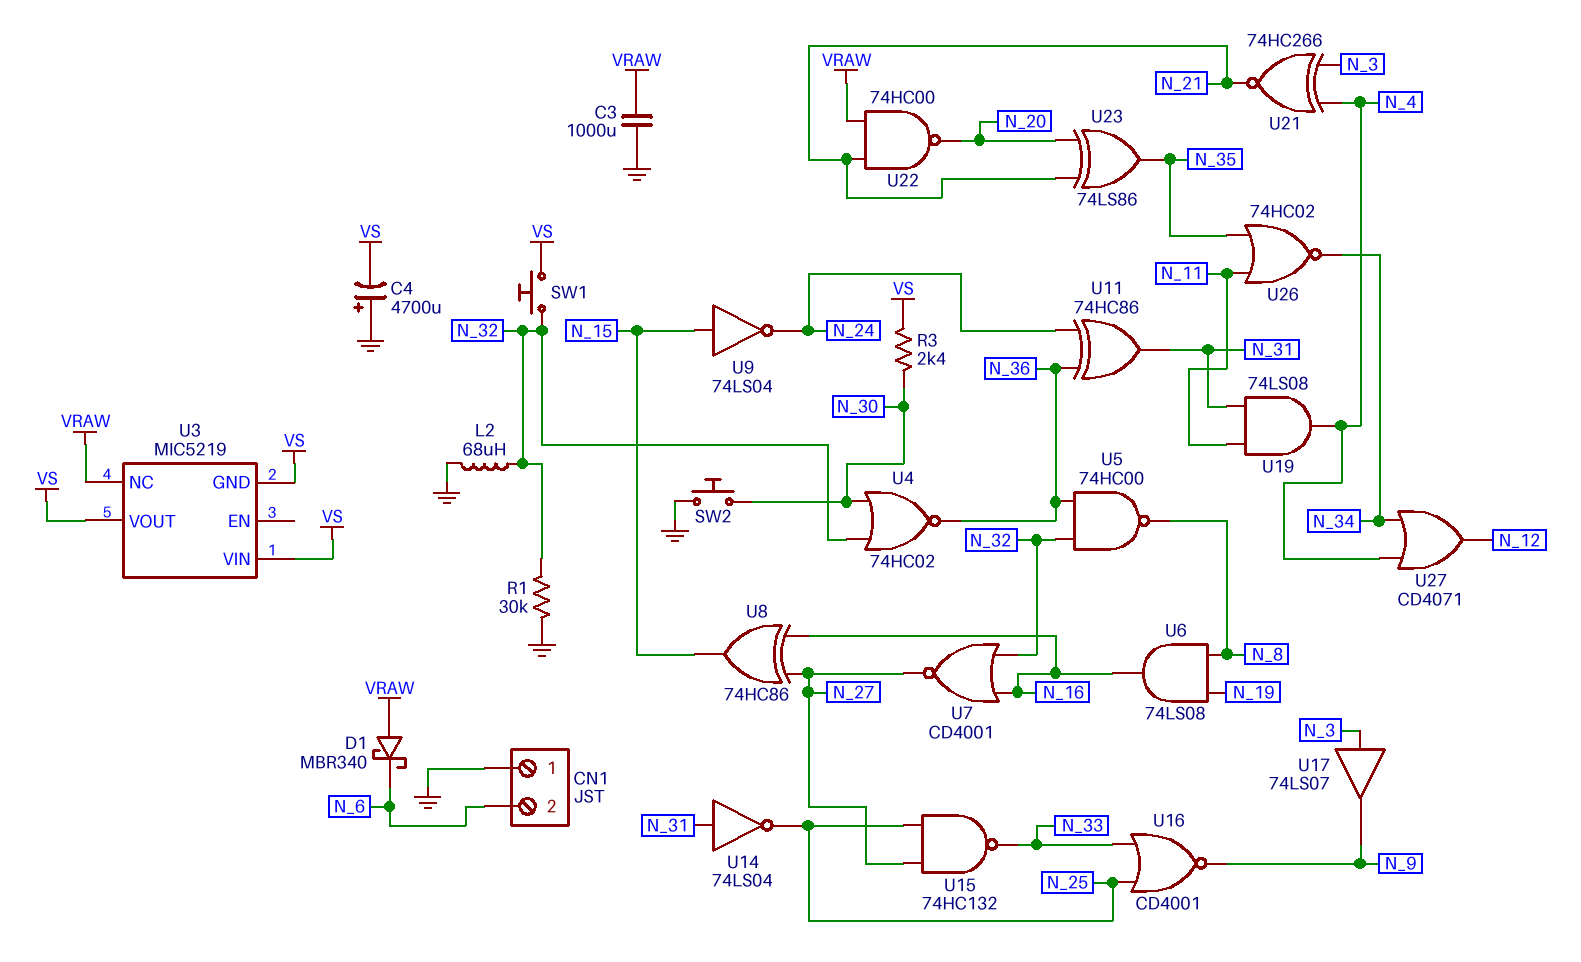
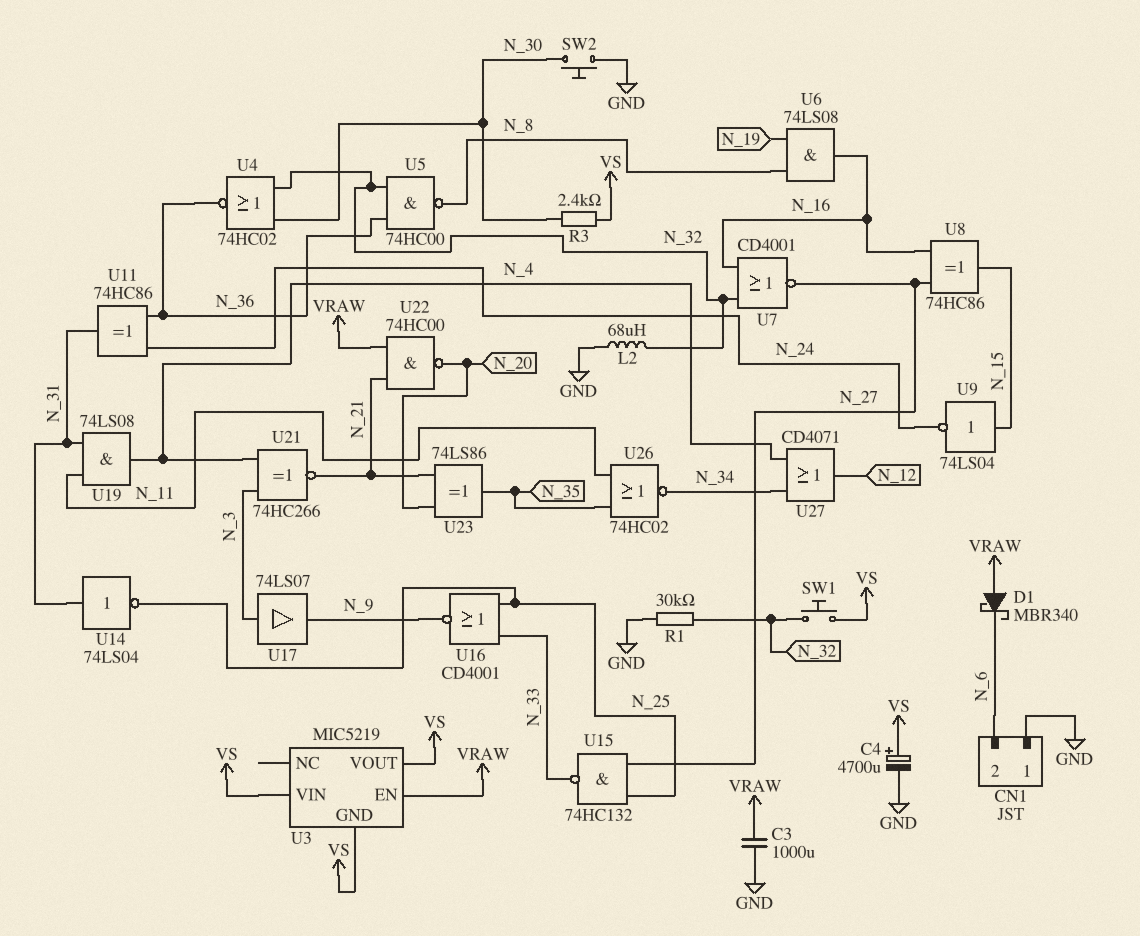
C4: 4700uF (plus GND, minus VS) -> 4700uF (plus VS, minus GND)
U3 pin EN: none -> VRAW
U3 pin NC: VRAW -> none

